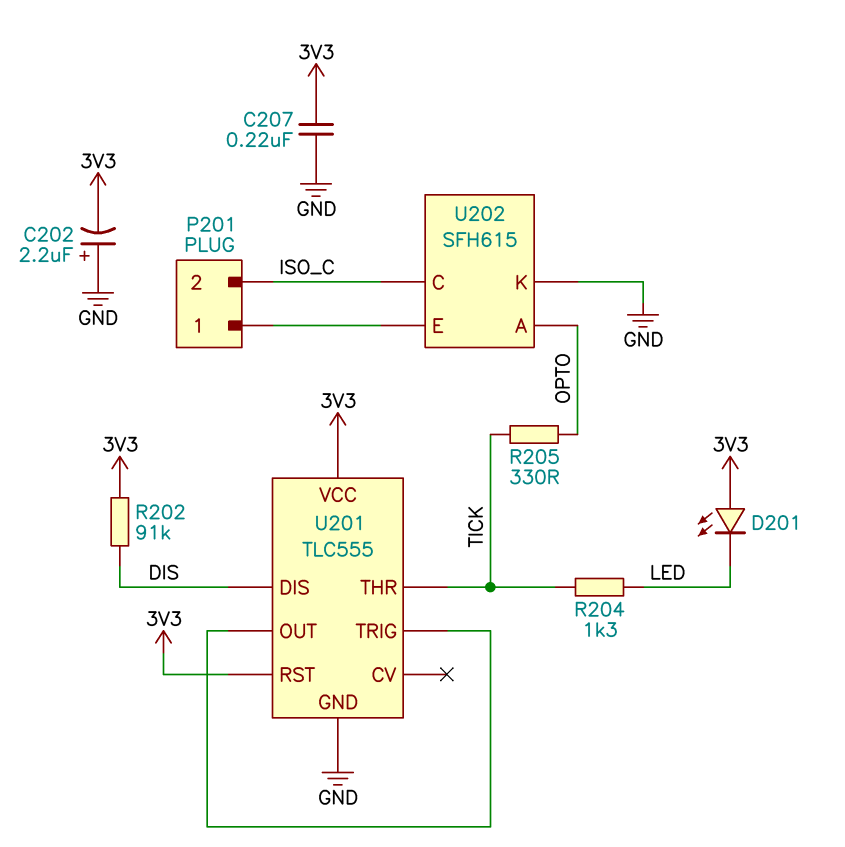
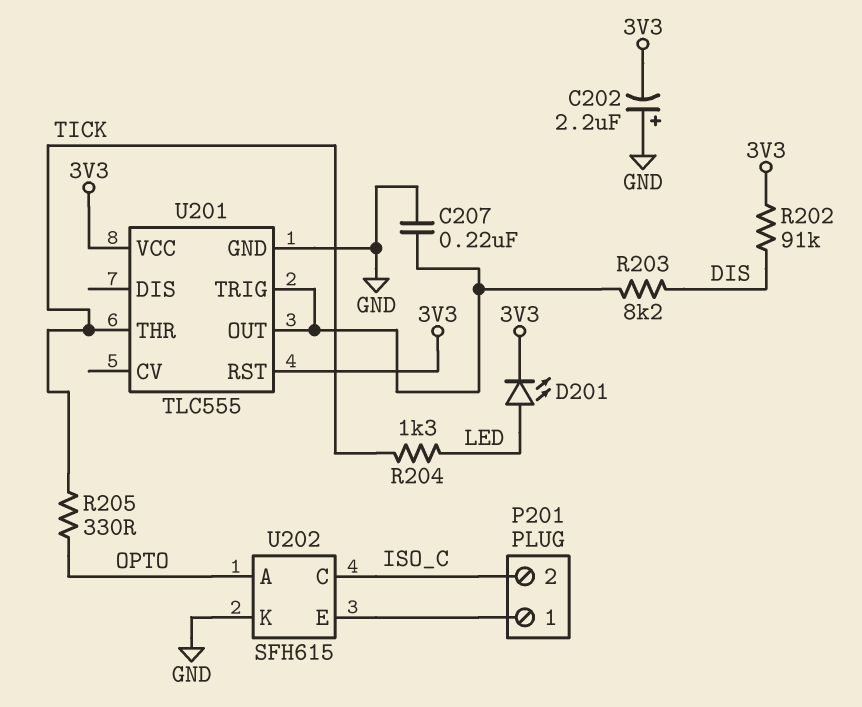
C207: 220nF (3V3, GND) -> 220nF (GND, U201/OUT)
D201: LED (A 3V3, K LED) -> LED (A LED, K 3V3)
R203: none -> 8.2k (DIS, U201/OUT)
U201 pin DIS: DIS -> none

